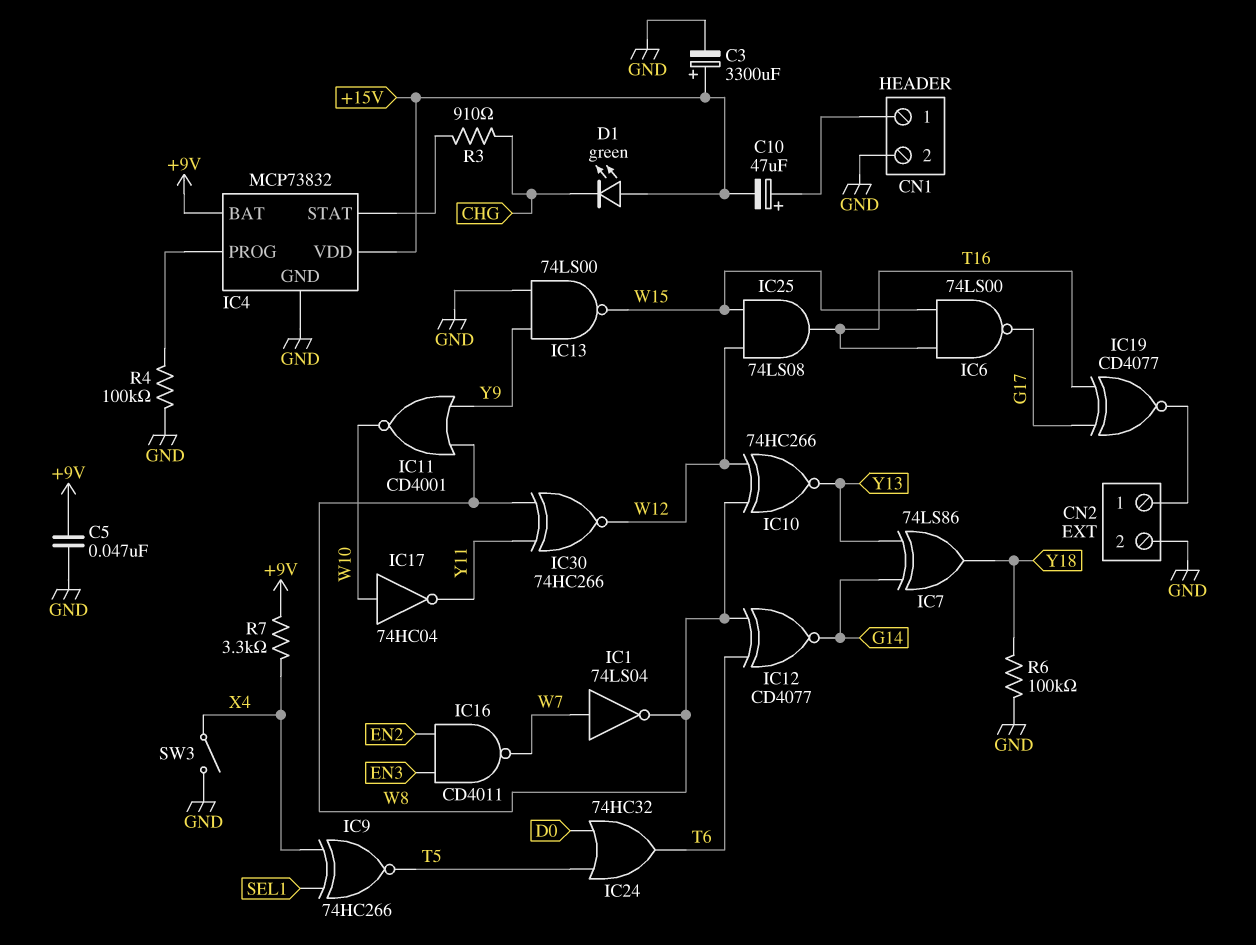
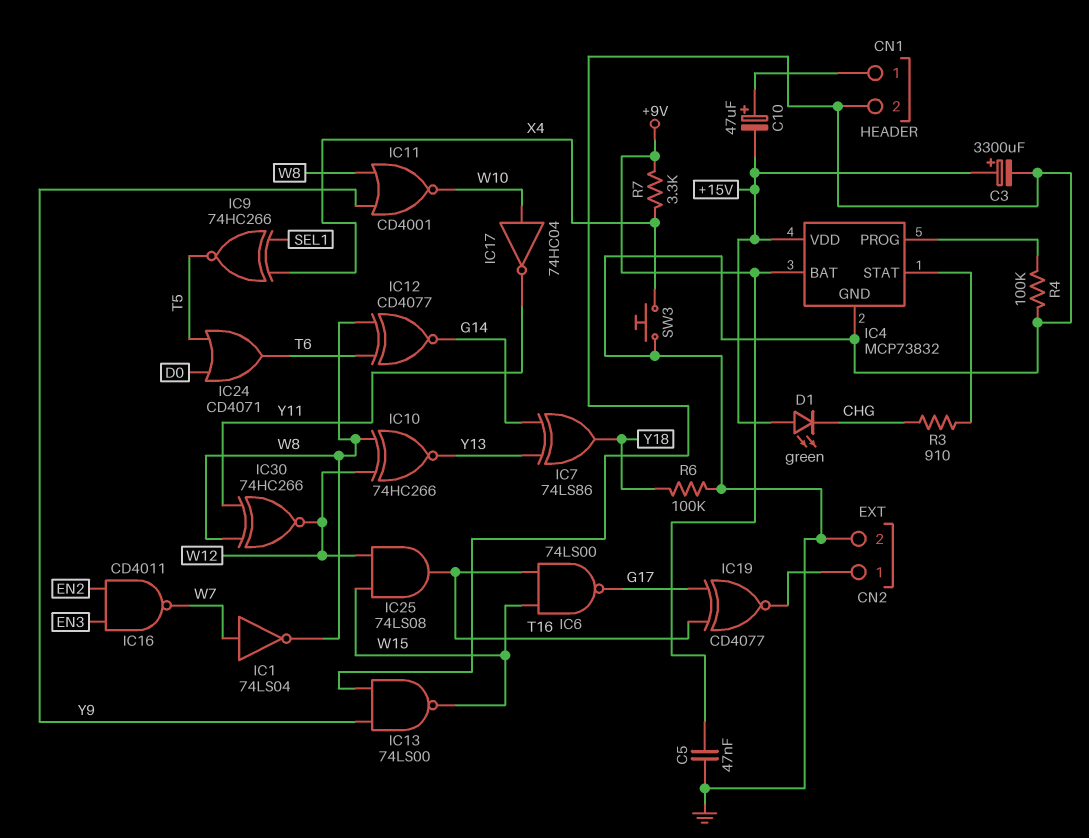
IC24: OR 74HC32 (in D0, in T5, out T6) -> OR CD4071 (in D0, in T5, out T6)
SW3: switch (GND, X4) -> button (GND, X4)

